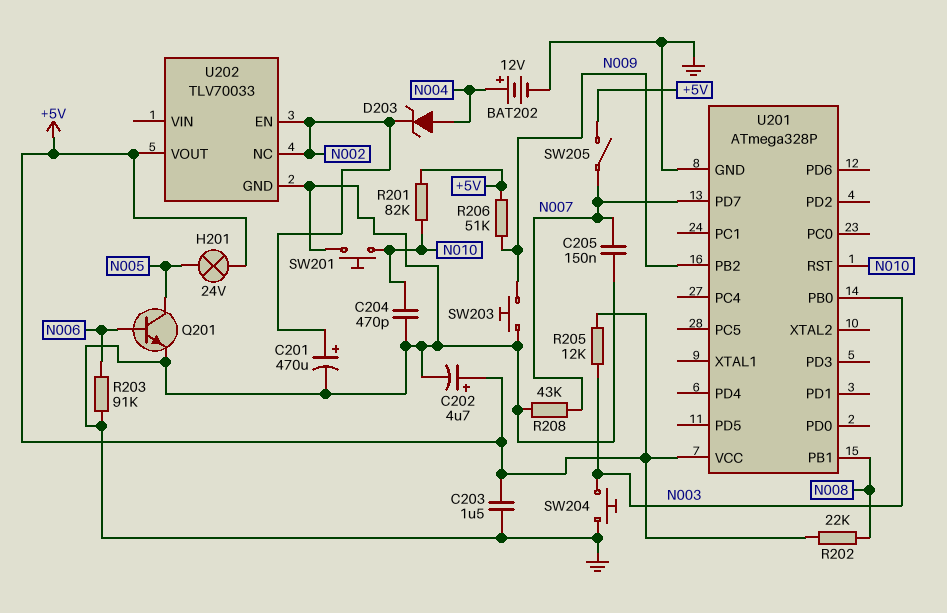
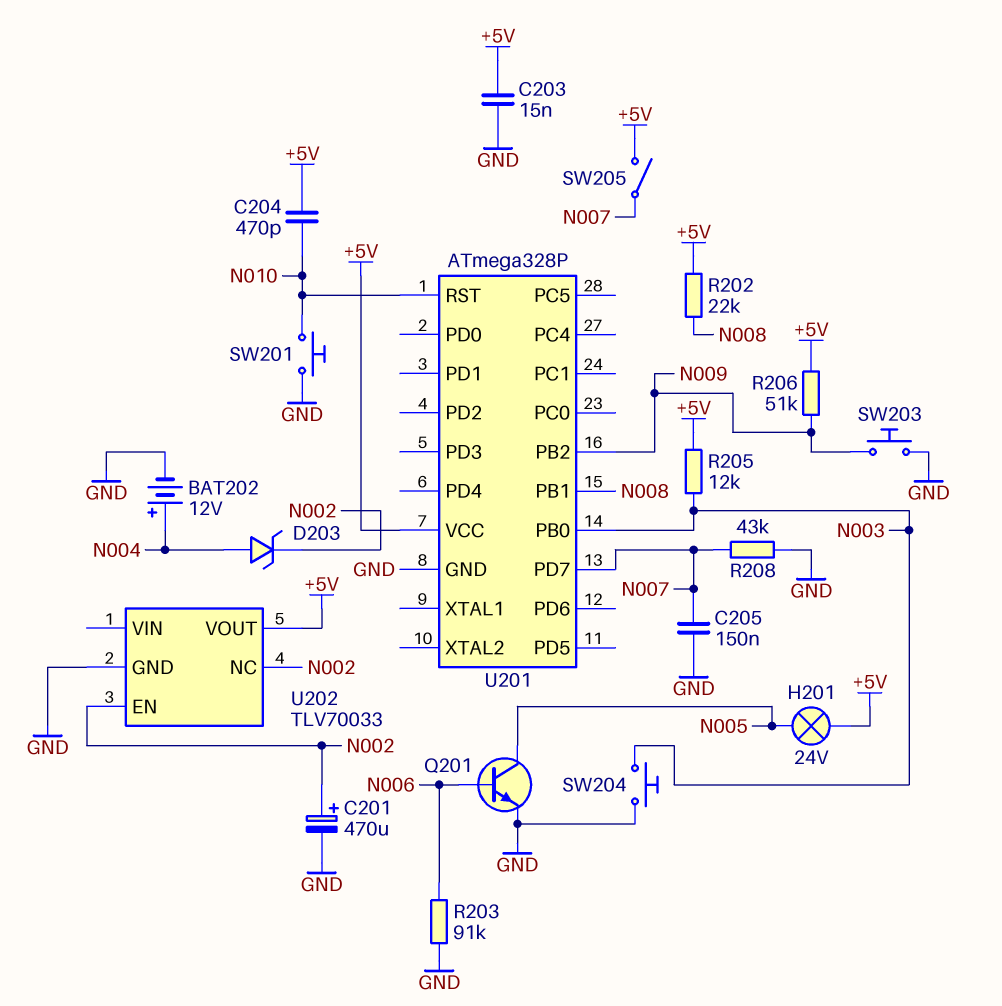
C202: 4.7uF (plus +5V, minus GND) -> none
C203: 1.5uF (+5V, GND) -> 15nF (+5V, GND)
C204: 470pF (GND, N010) -> 470pF (+5V, N010)
R201: 82k (+5V, N010) -> none

